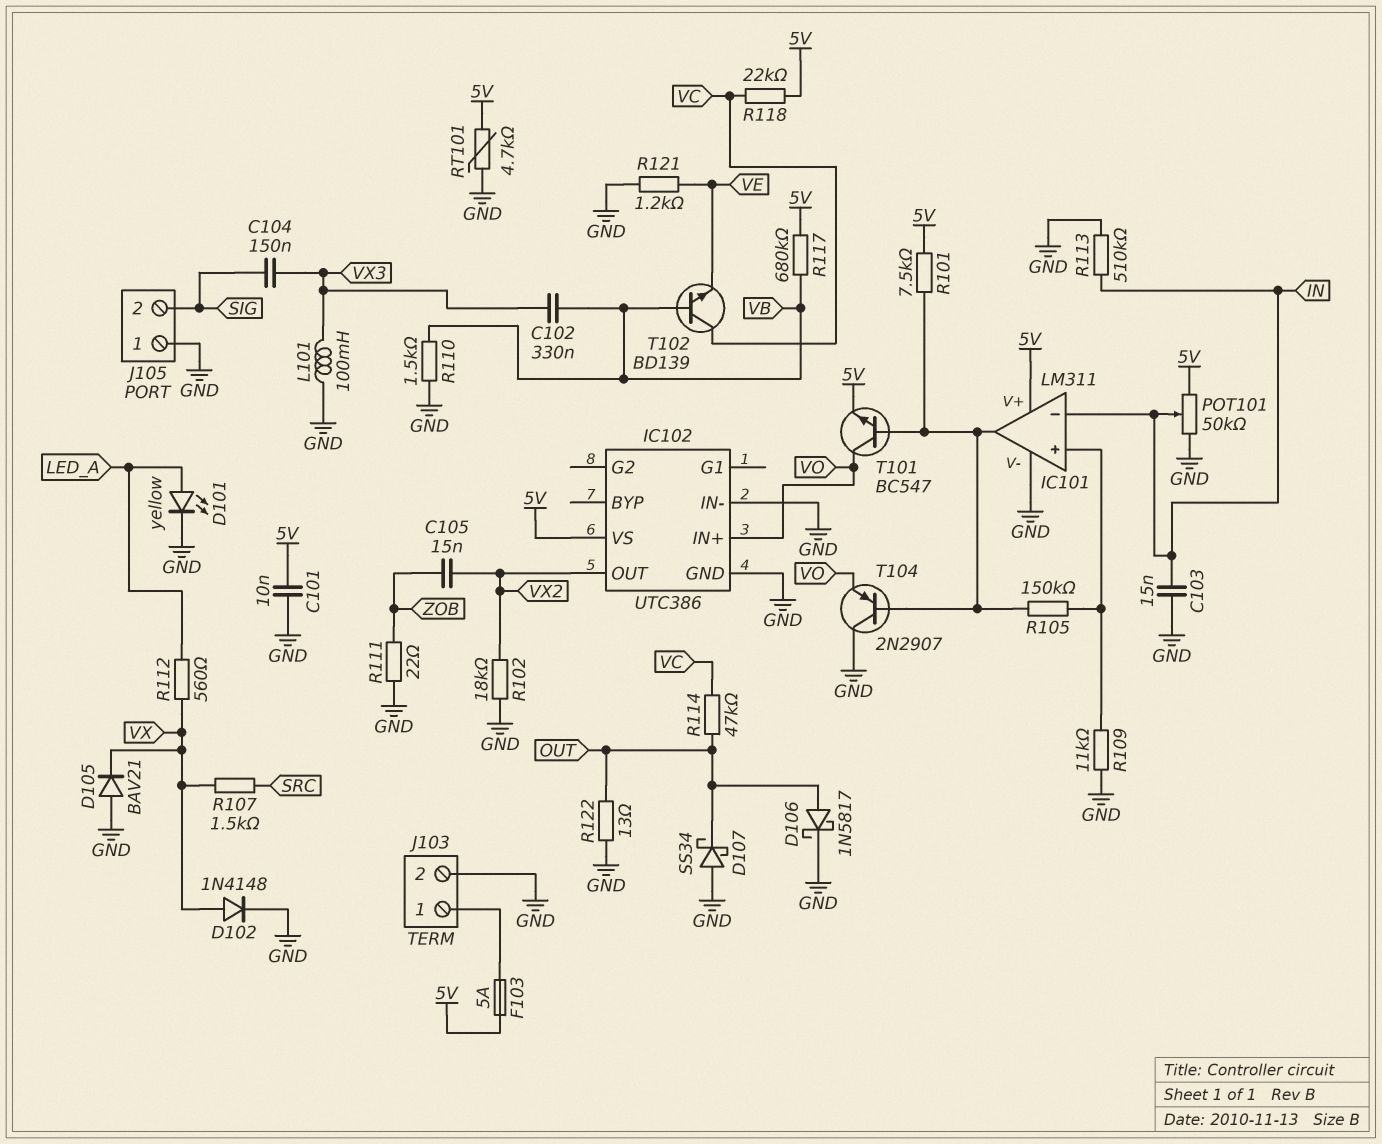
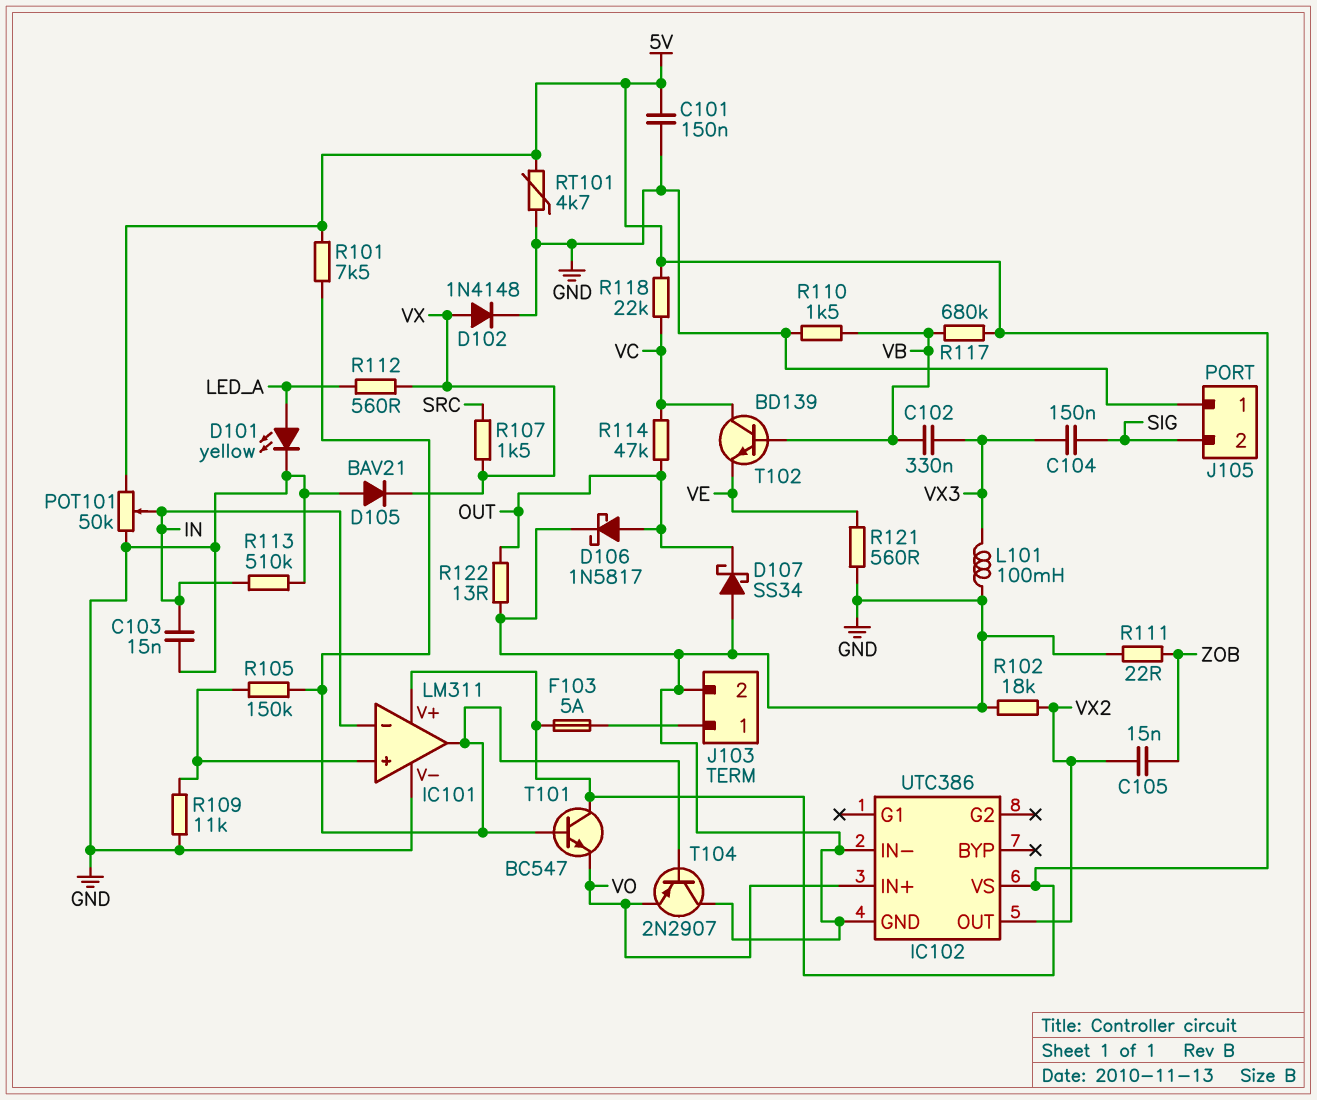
C101: 10nF (5V, GND) -> 150nF (5V, GND)
R121: 1.2k (GND, VE) -> 560 (GND, VE)
T101: NPN BC547 (B IC101/out, C VO, E 5V) -> NPN BC547 (B IC101/out, C 5V, E VO)

